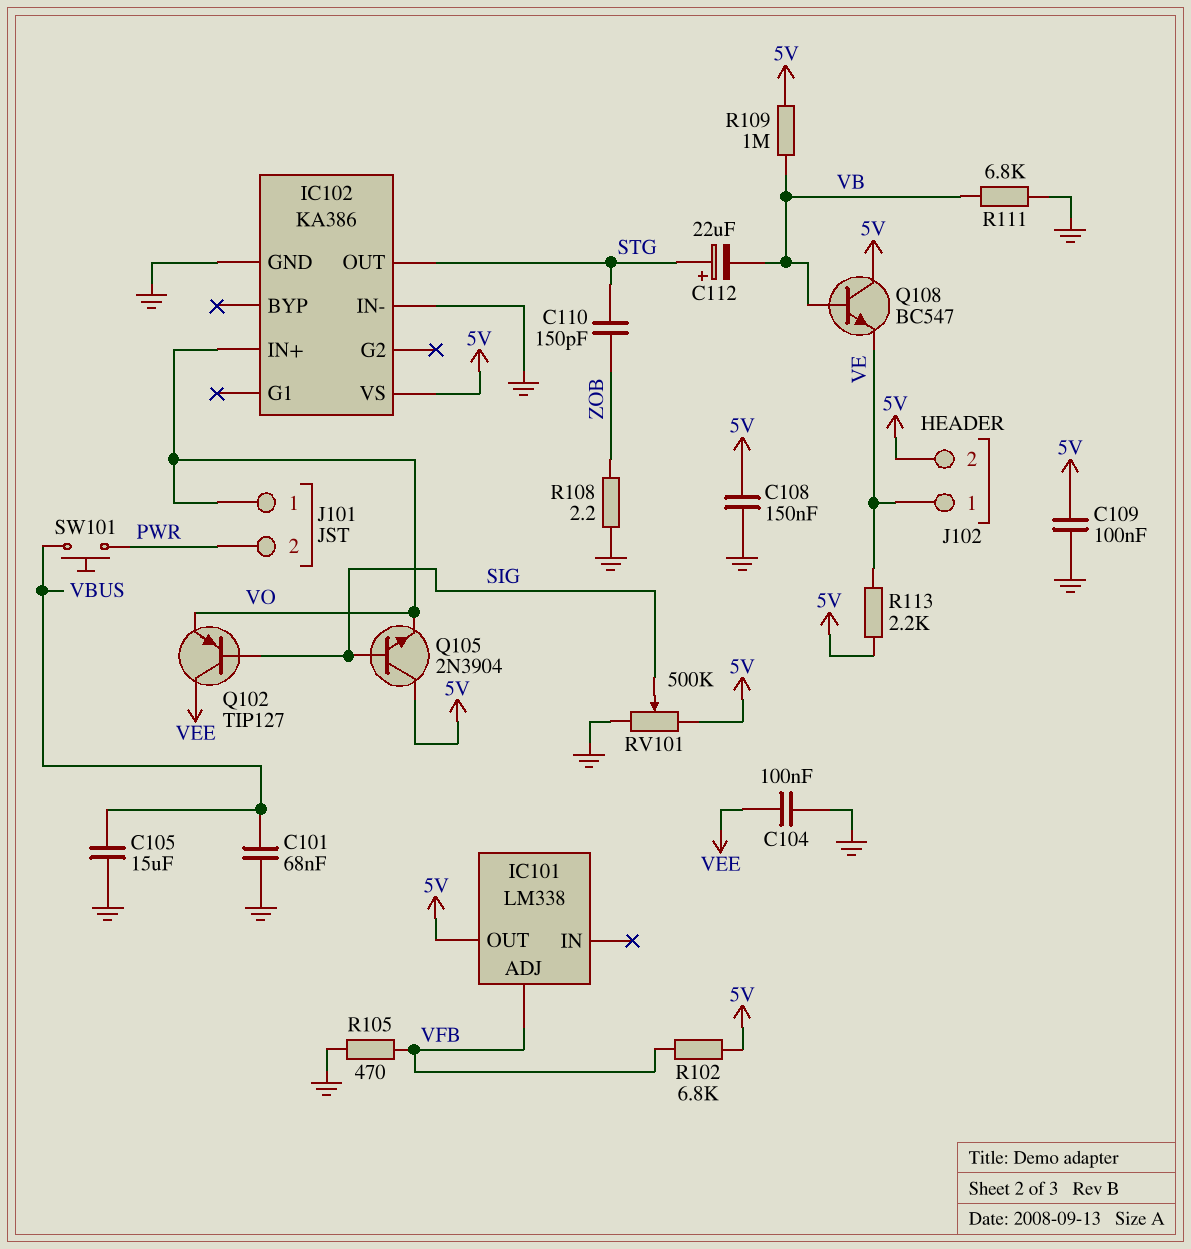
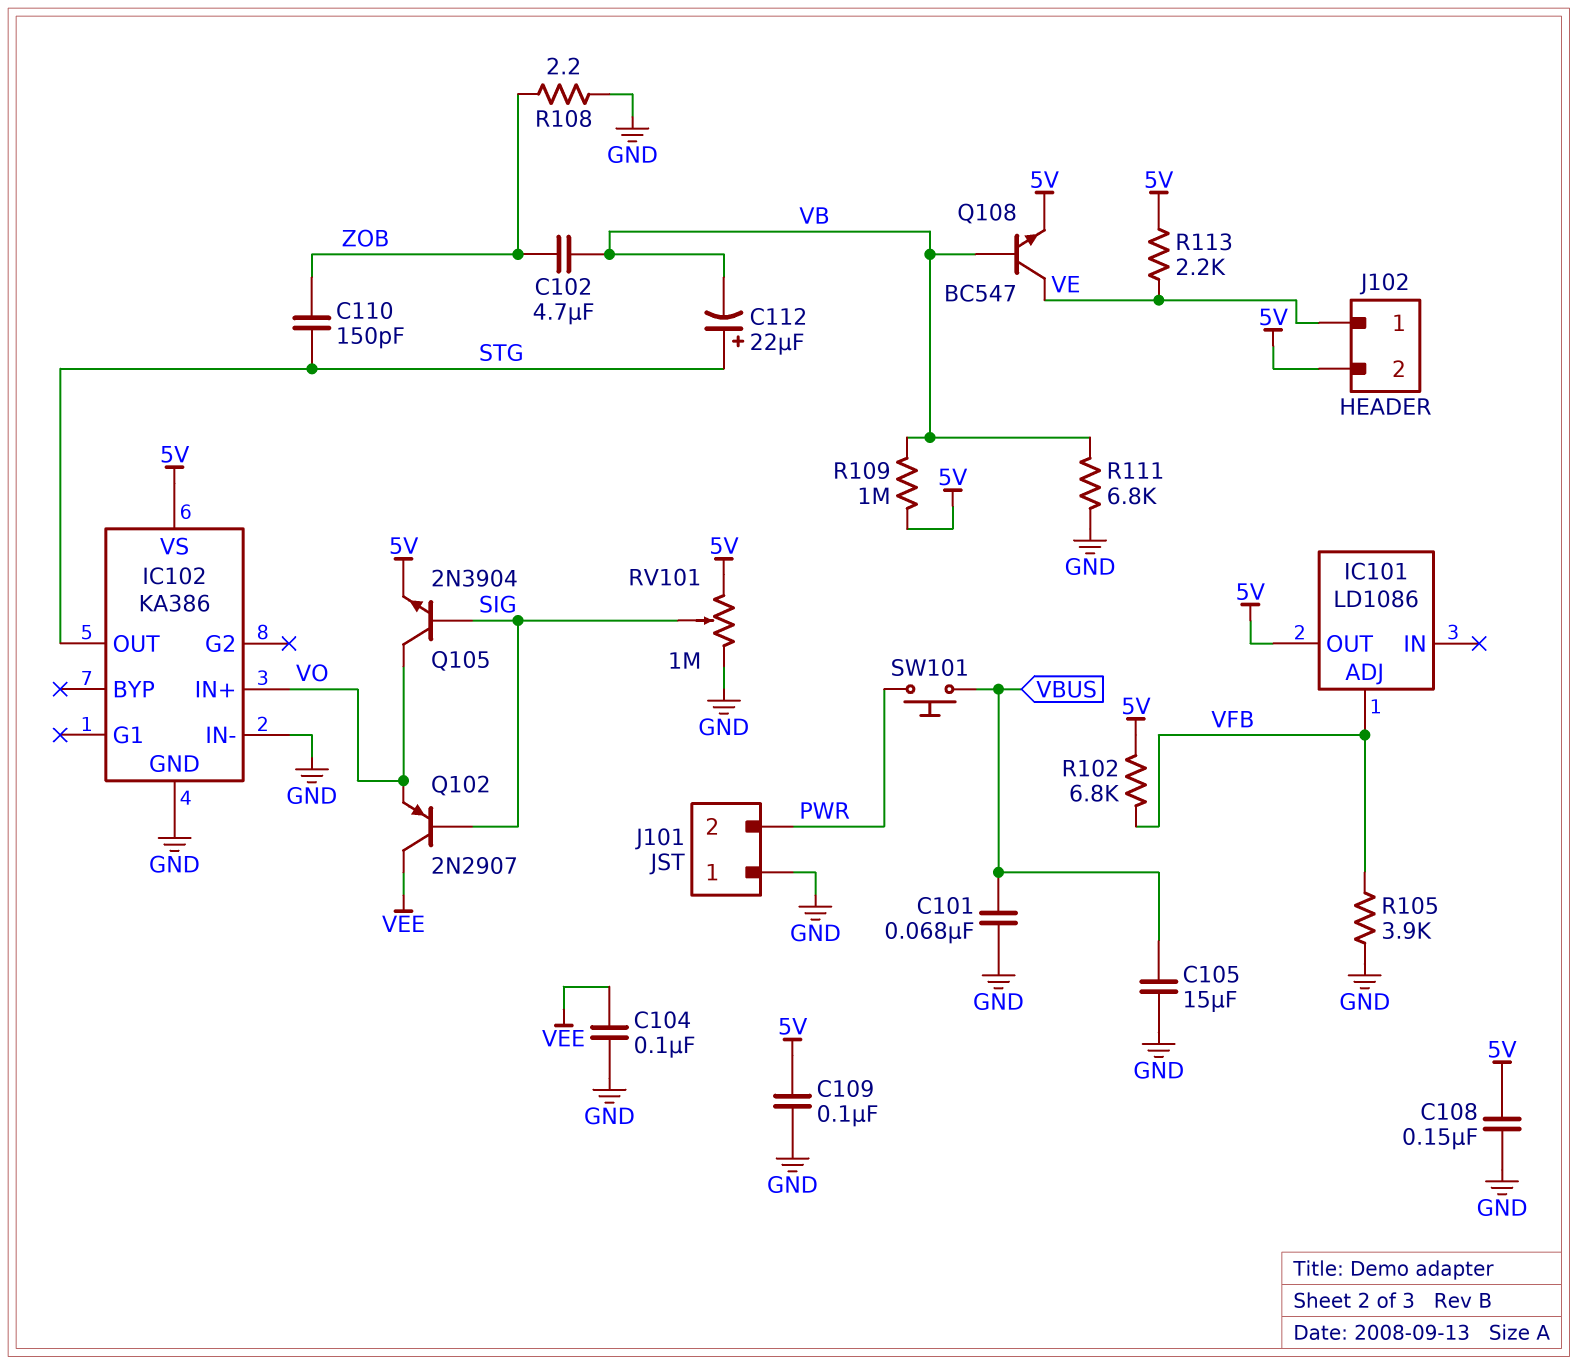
C102: none -> 4.7uF (VB, ZOB)
IC101: LM338 -> LD1086
J101 pin 1: VO -> GND
Q102: PNP TIP127 (B SIG, C VEE, E VO) -> PNP 2N2907 (B SIG, C VEE, E VO)
Q105: NPN 2N3904 (B SIG, C 5V, E VO) -> NPN 2N3904 (B SIG, C VO, E 5V)
Q108: NPN BC547 (B VB, C 5V, E VE) -> NPN BC547 (B VB, C VE, E 5V)
R105: 470 (GND, VFB) -> 3.9k (GND, VFB)
RV101: 500k (5V, GND, wiper SIG) -> 1M (5V, GND, wiper SIG)

